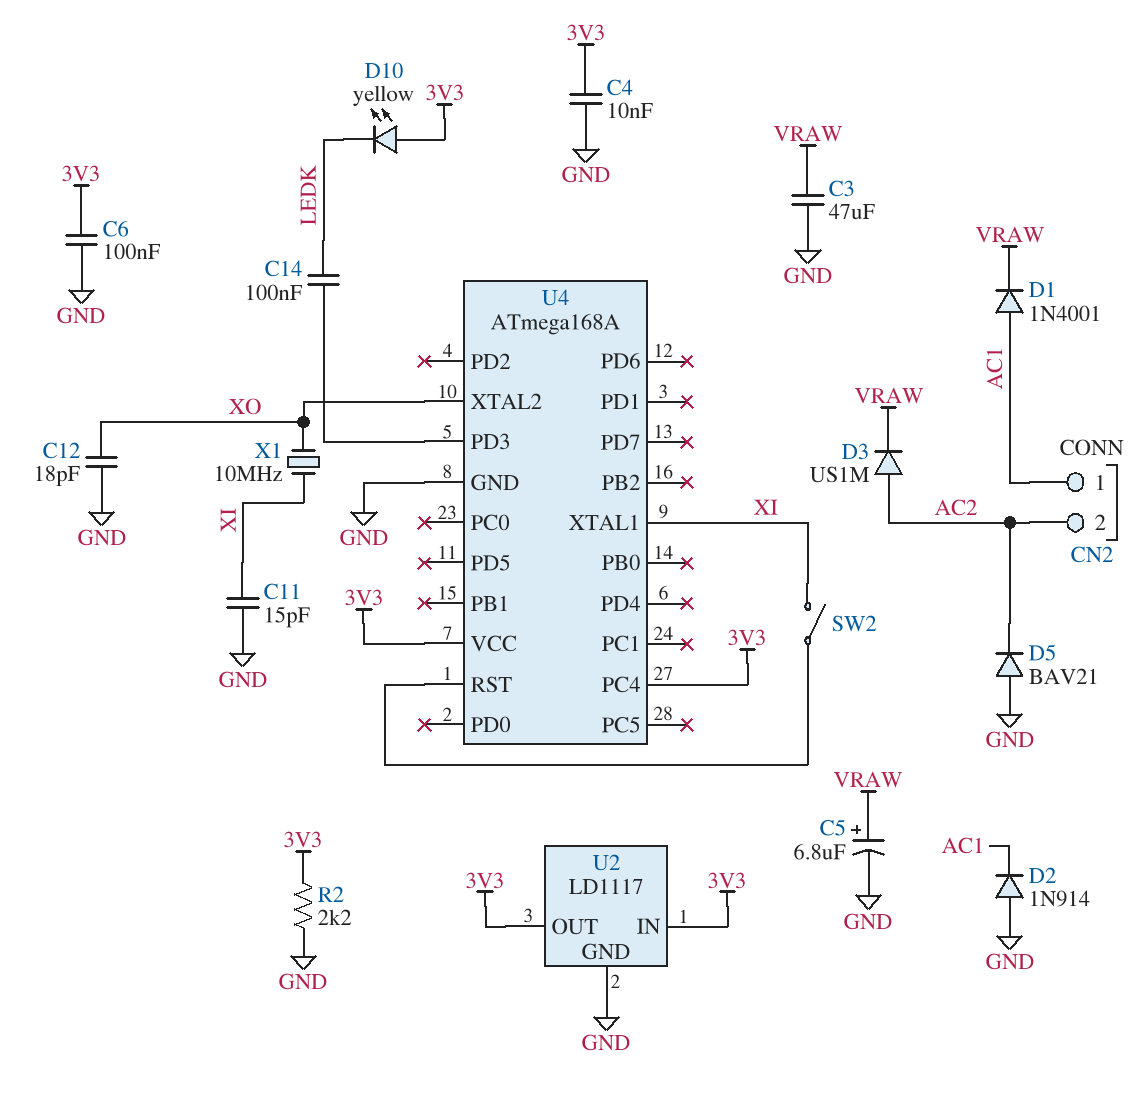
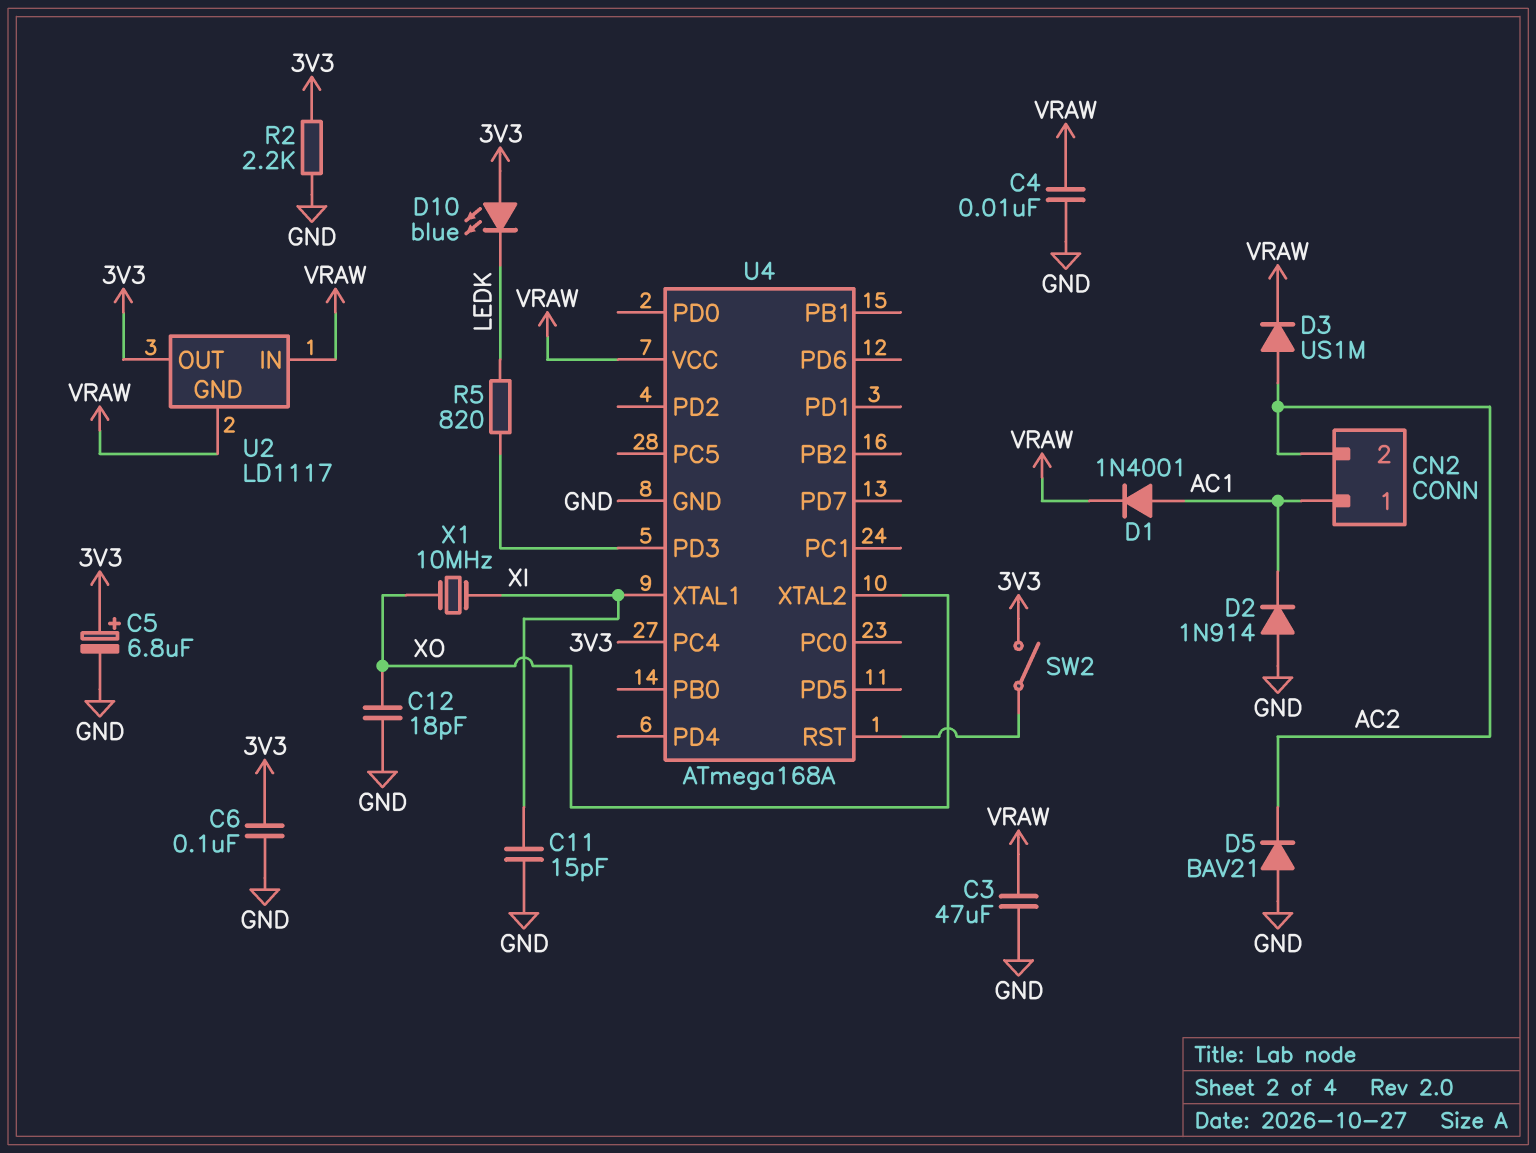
C4: 10nF (3V3, GND) -> 10nF (GND, VRAW)
C5: 6.8uF (plus VRAW, minus GND) -> 6.8uF (plus 3V3, minus GND)
C14: 100nF (LEDK, U4/PD3) -> none
D10: LED yellow (A 3V3, K LEDK) -> LED blue (A 3V3, K LEDK)
R5: none -> 820 (LEDK, U4/PD3)
SW2: switch (U4/RST, XI) -> switch (3V3, U4/RST)
U2 pin GND: GND -> VRAW
U2 pin IN: 3V3 -> VRAW
U4 pin VCC: 3V3 -> VRAW

